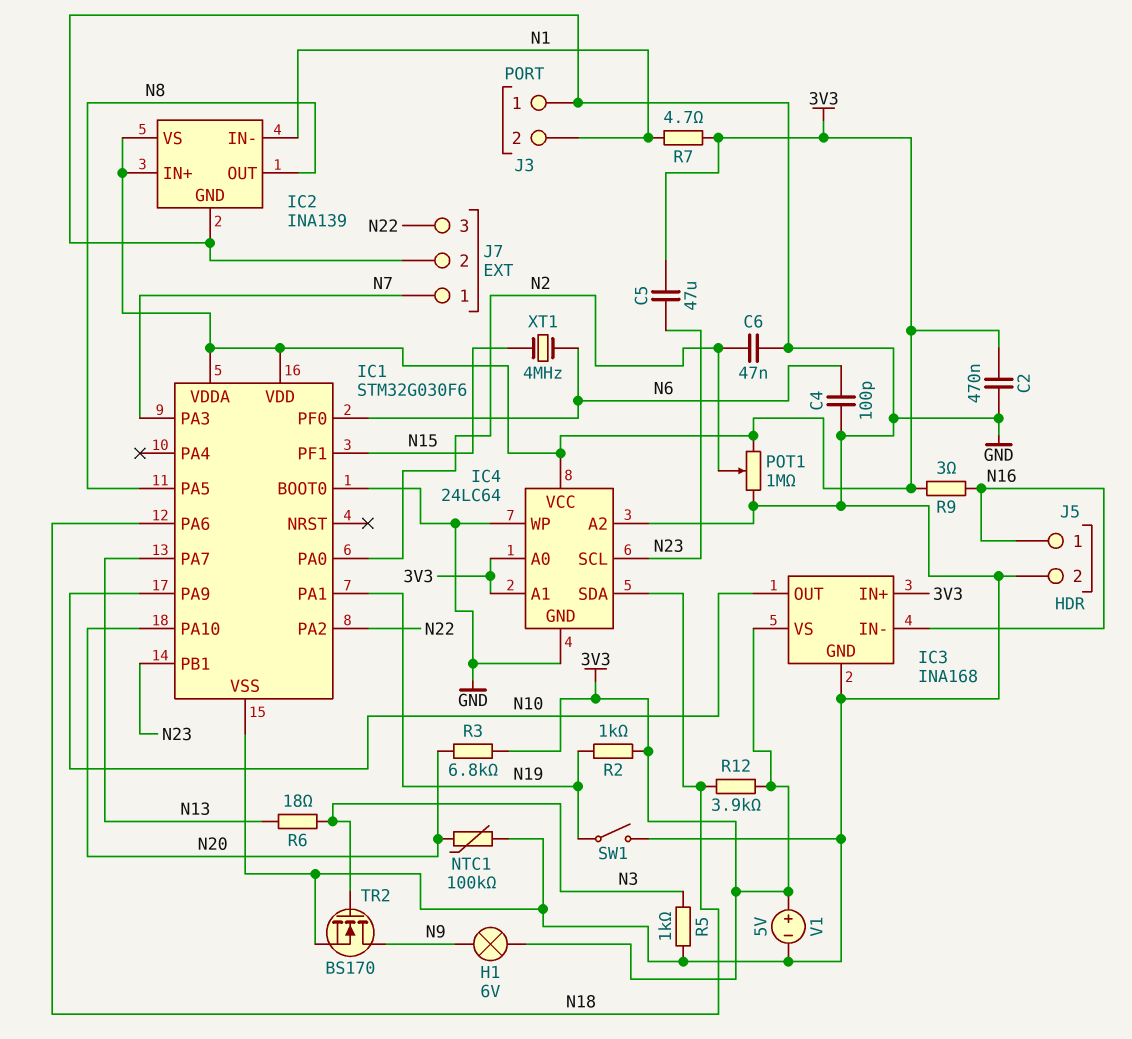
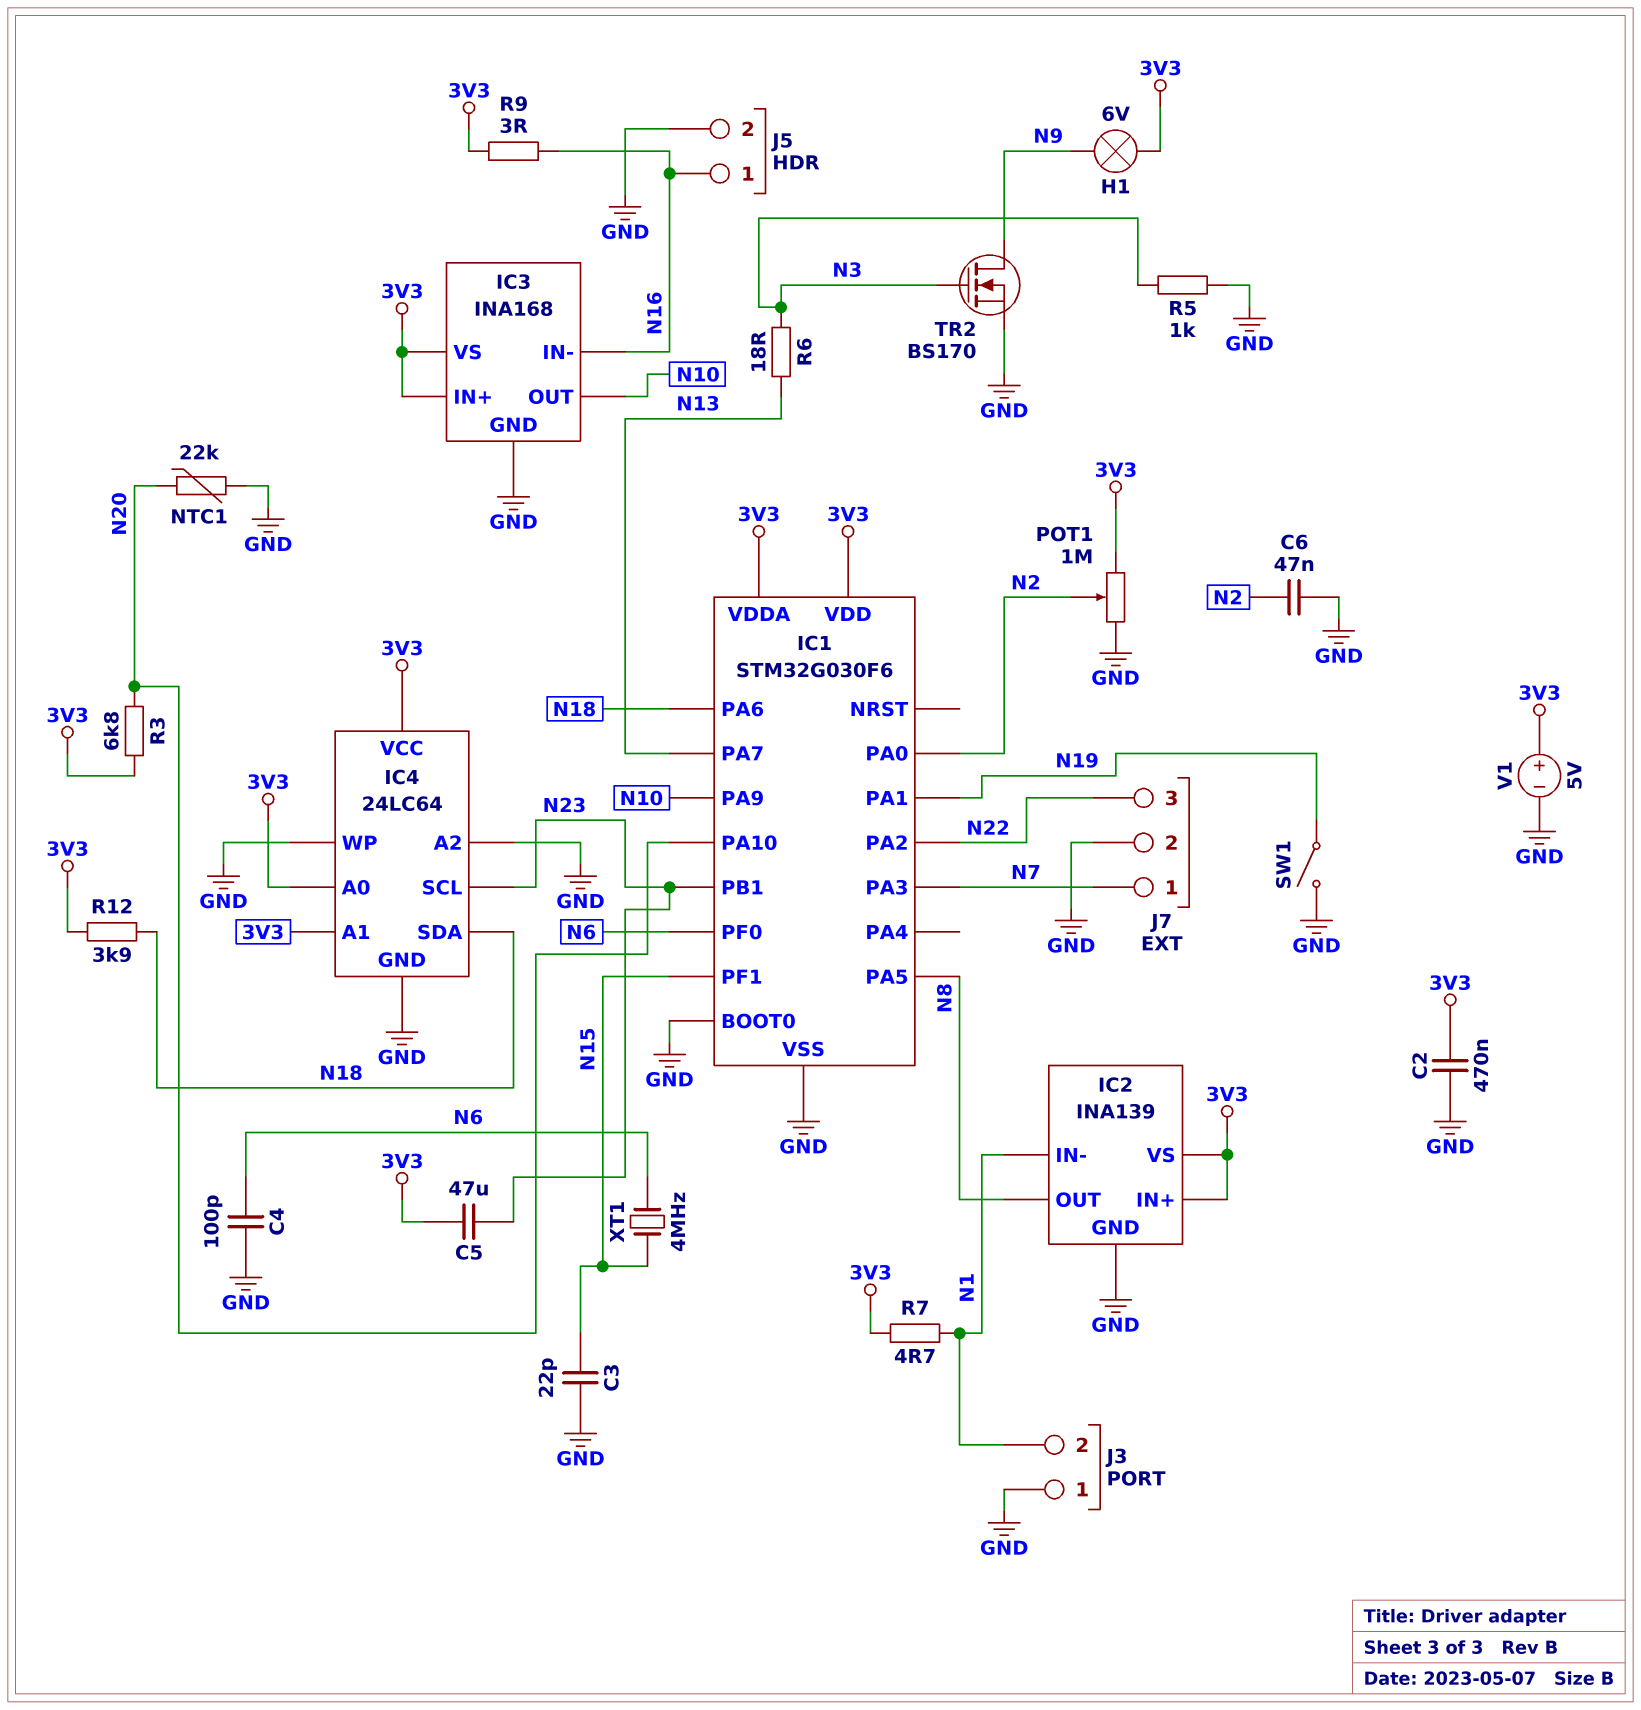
C3: none -> 22pF (GND, N15)
NTC1: 100k (GND, N20) -> 22k (GND, N20)
R2: 1k (3V3, N19) -> none

